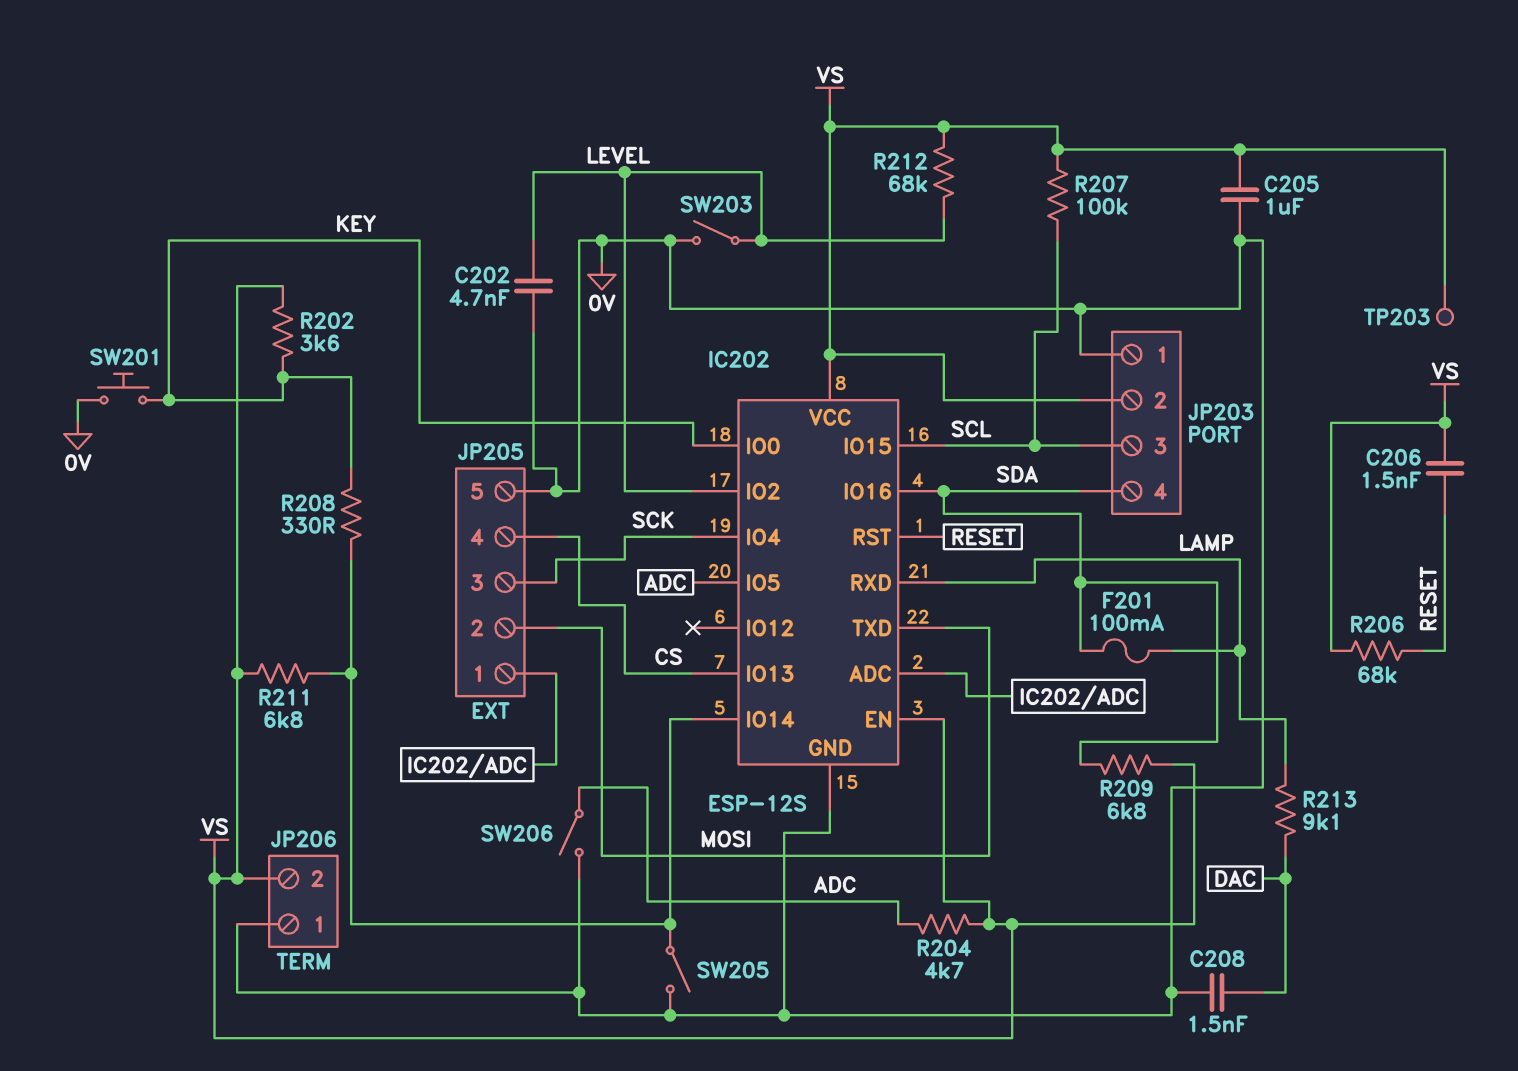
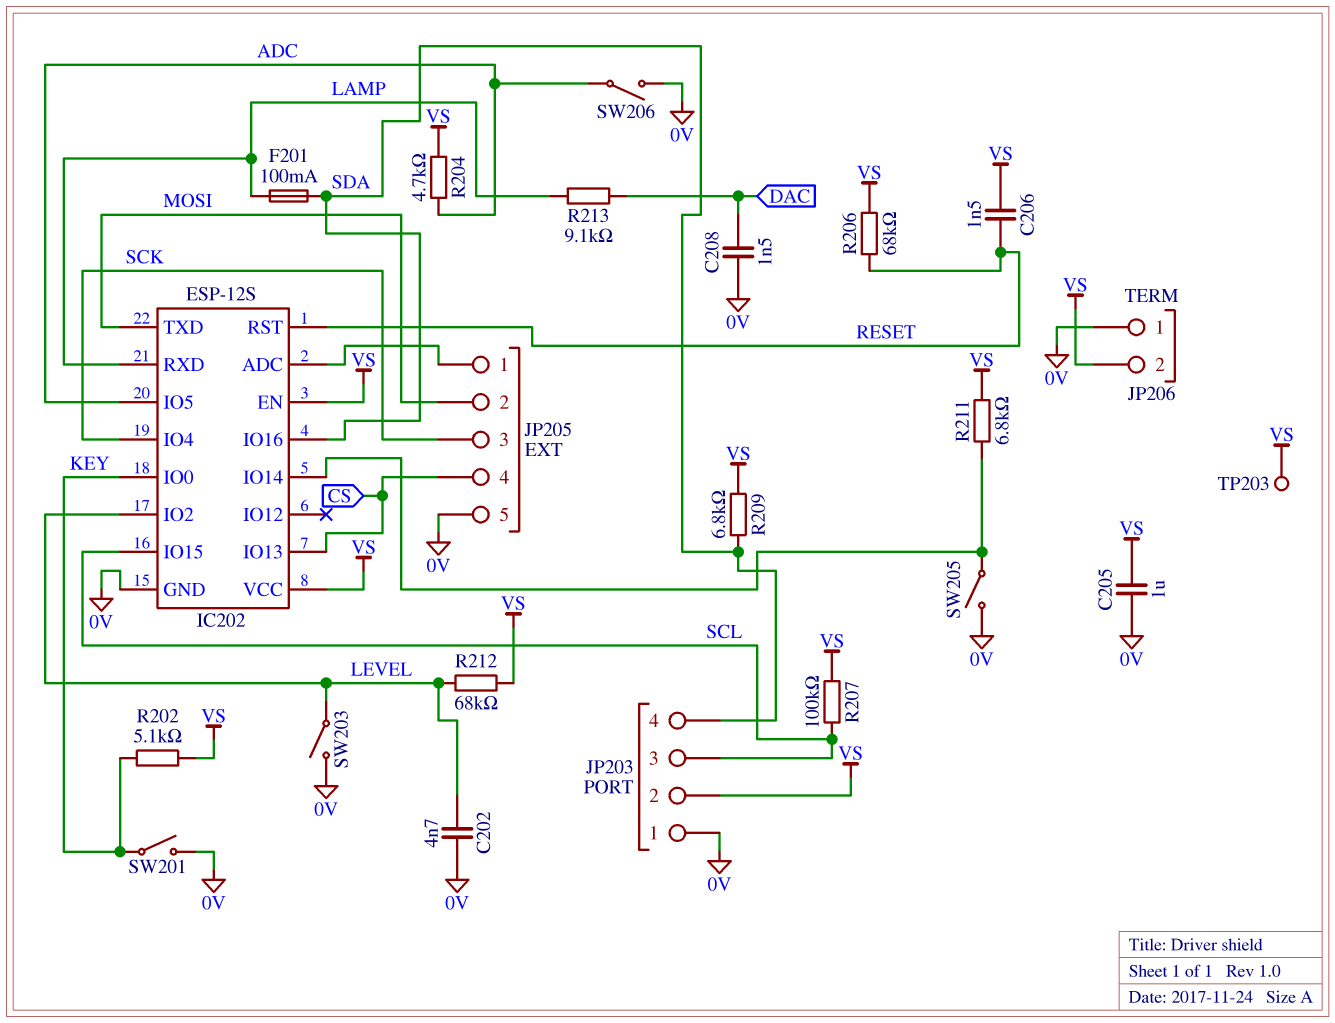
R202: 3.6k (KEY, VS) -> 5.1k (KEY, VS)
R208: 330 (IC202/IO14, KEY) -> none
SW201: button (0V, KEY) -> switch (0V, KEY)

